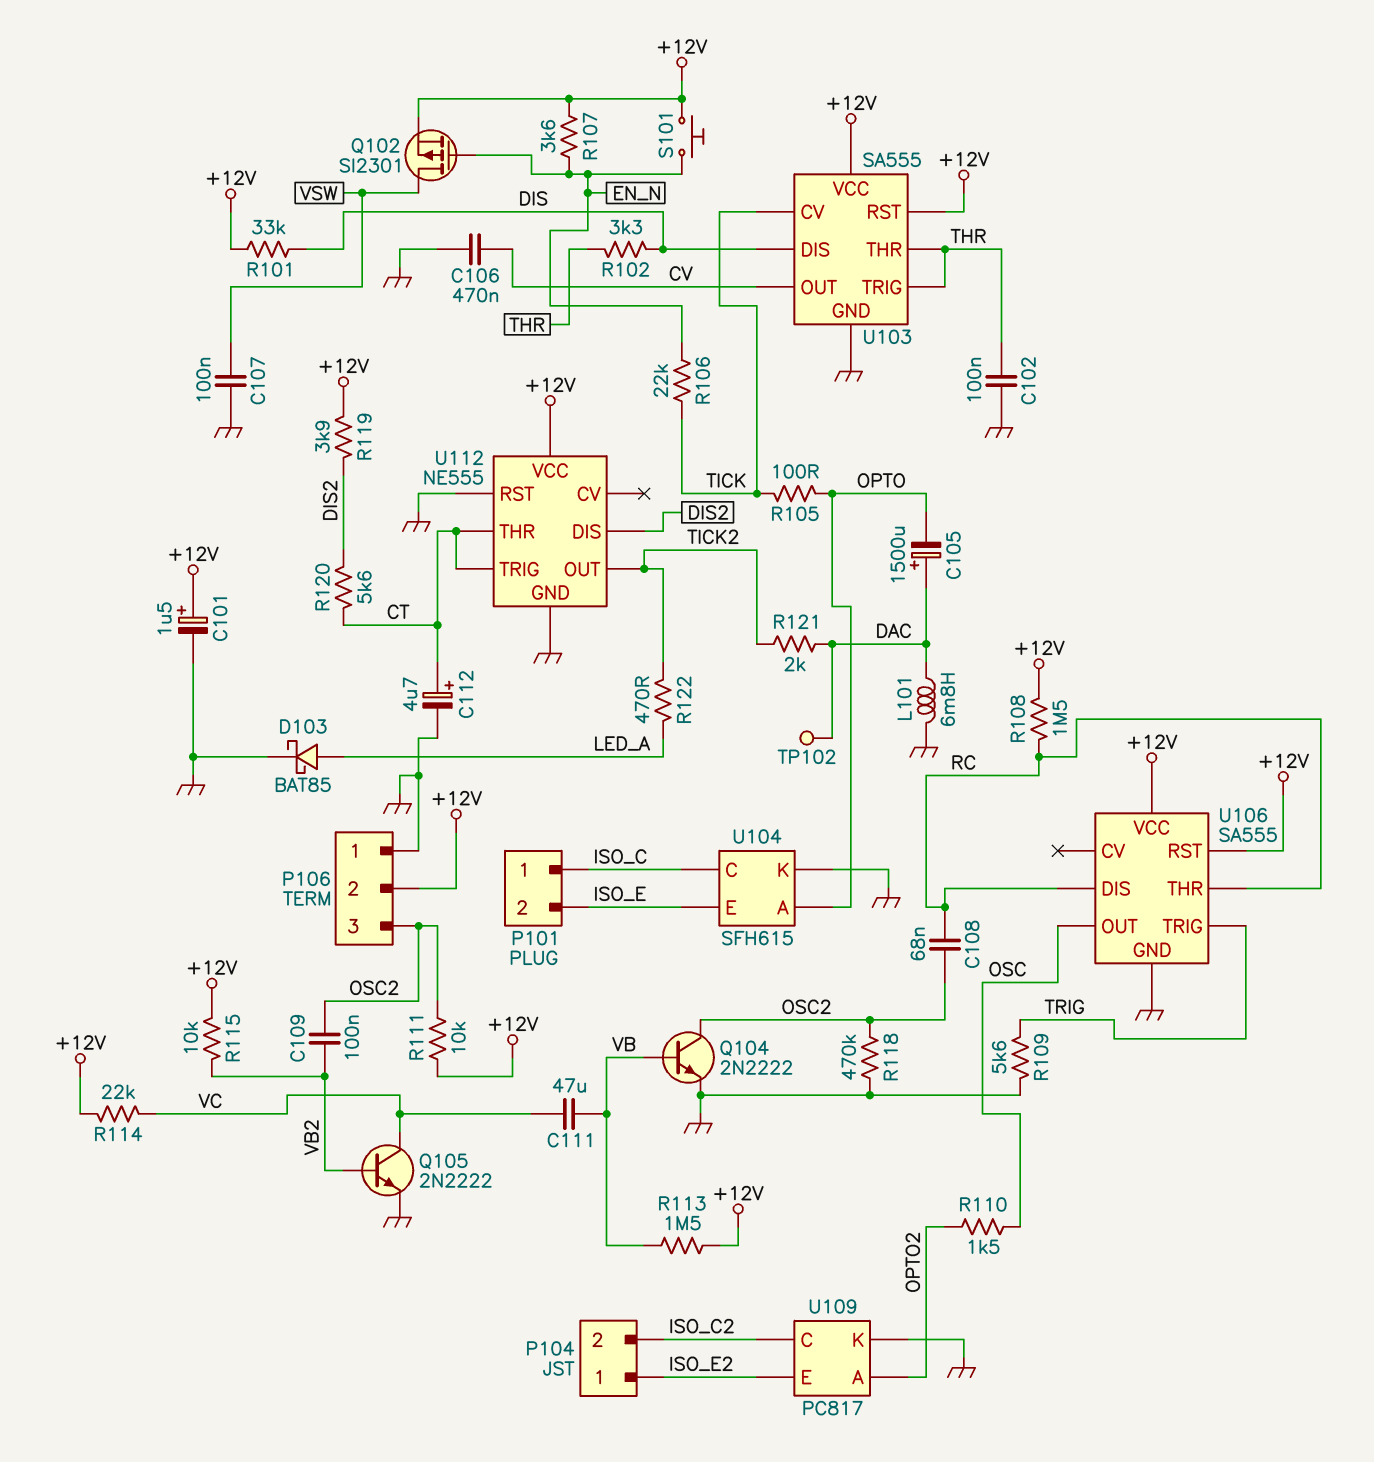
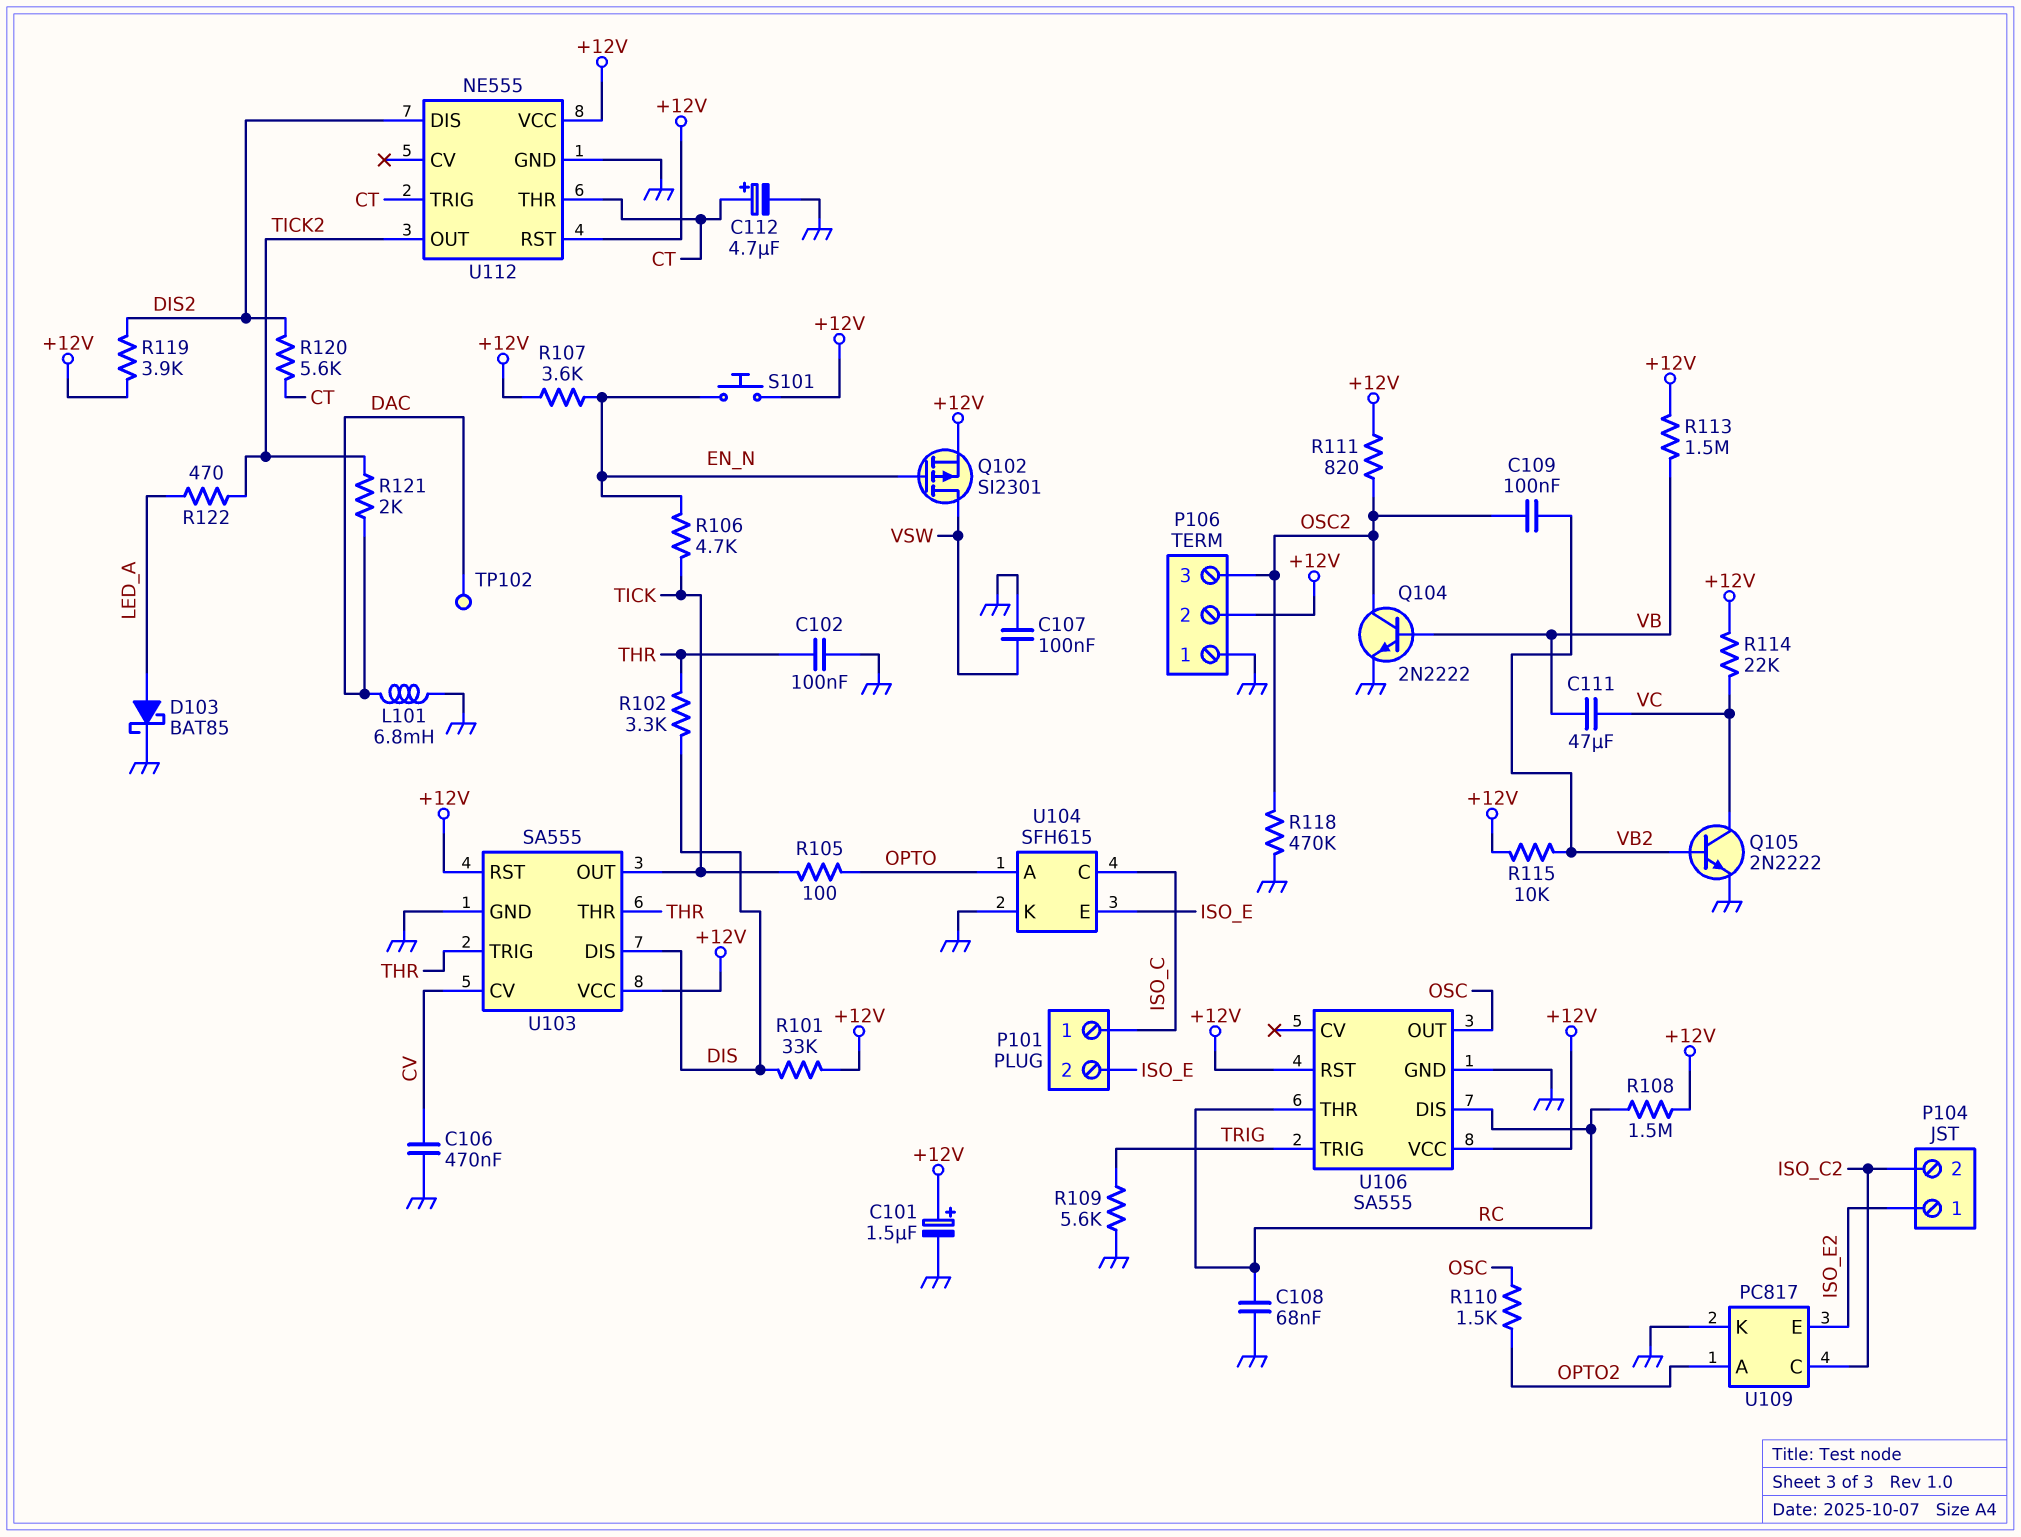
C105: 1500uF (plus DAC, minus OPTO) -> none
C108: 68nF (OSC2, RC) -> 68nF (GND, RC)
R106: 22k (EN_N, TICK) -> 4.7k (EN_N, TICK)
R111: 10k (+12V, OSC2) -> 820 (+12V, OSC2)
U103 pin CV: TICK -> CV
U103 pin OUT: CV -> TICK
U112 pin RST: GND -> +12V

